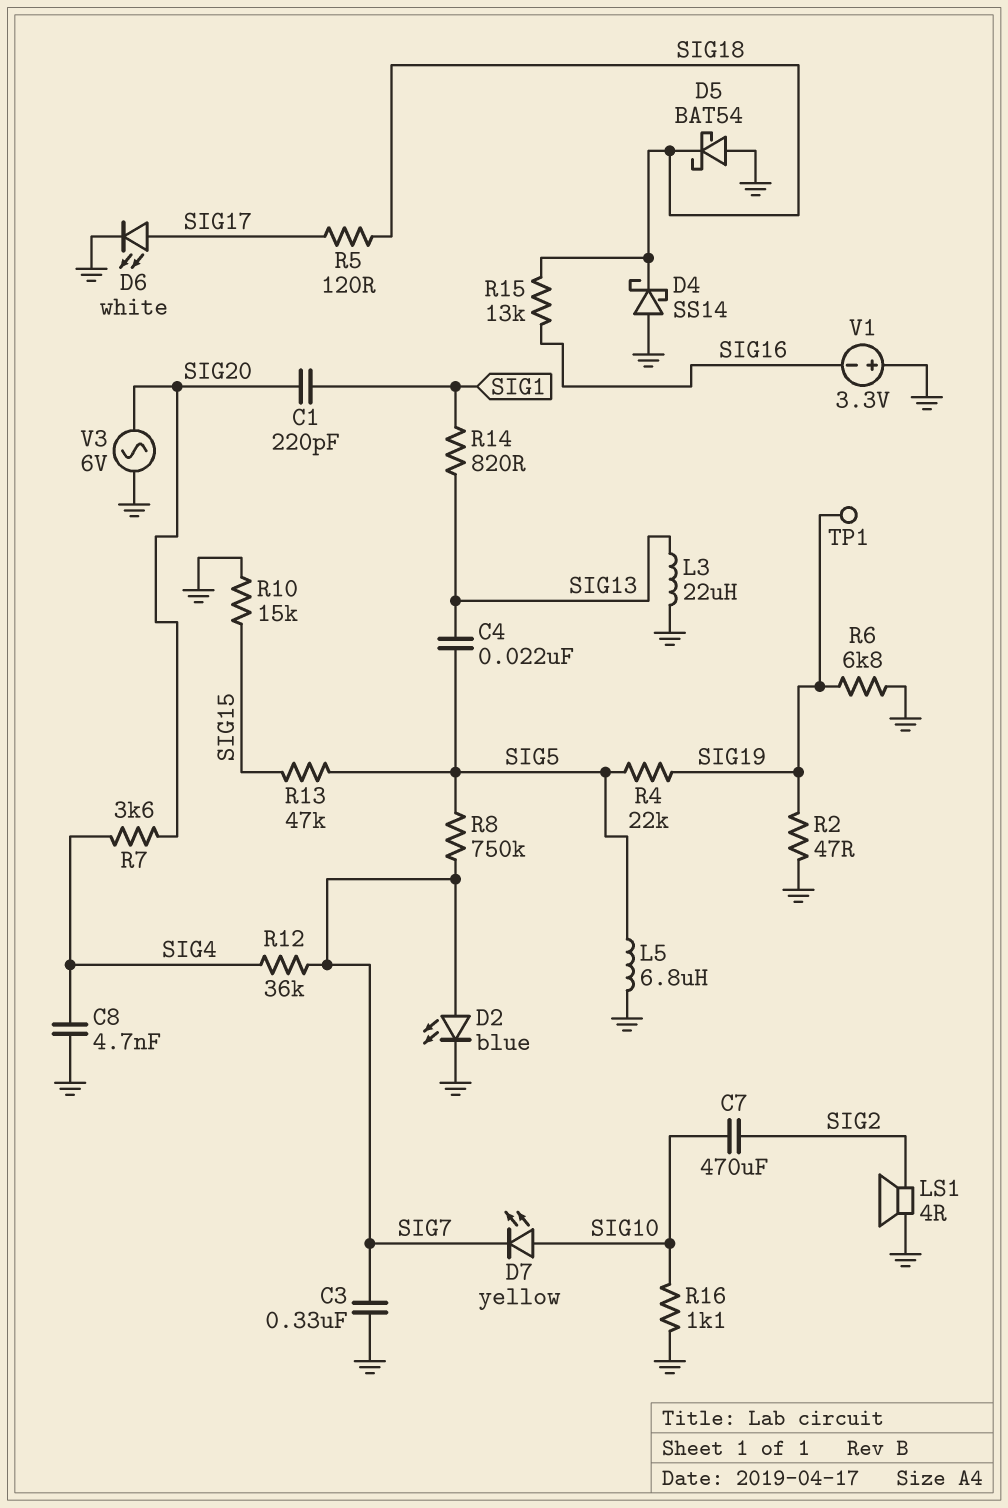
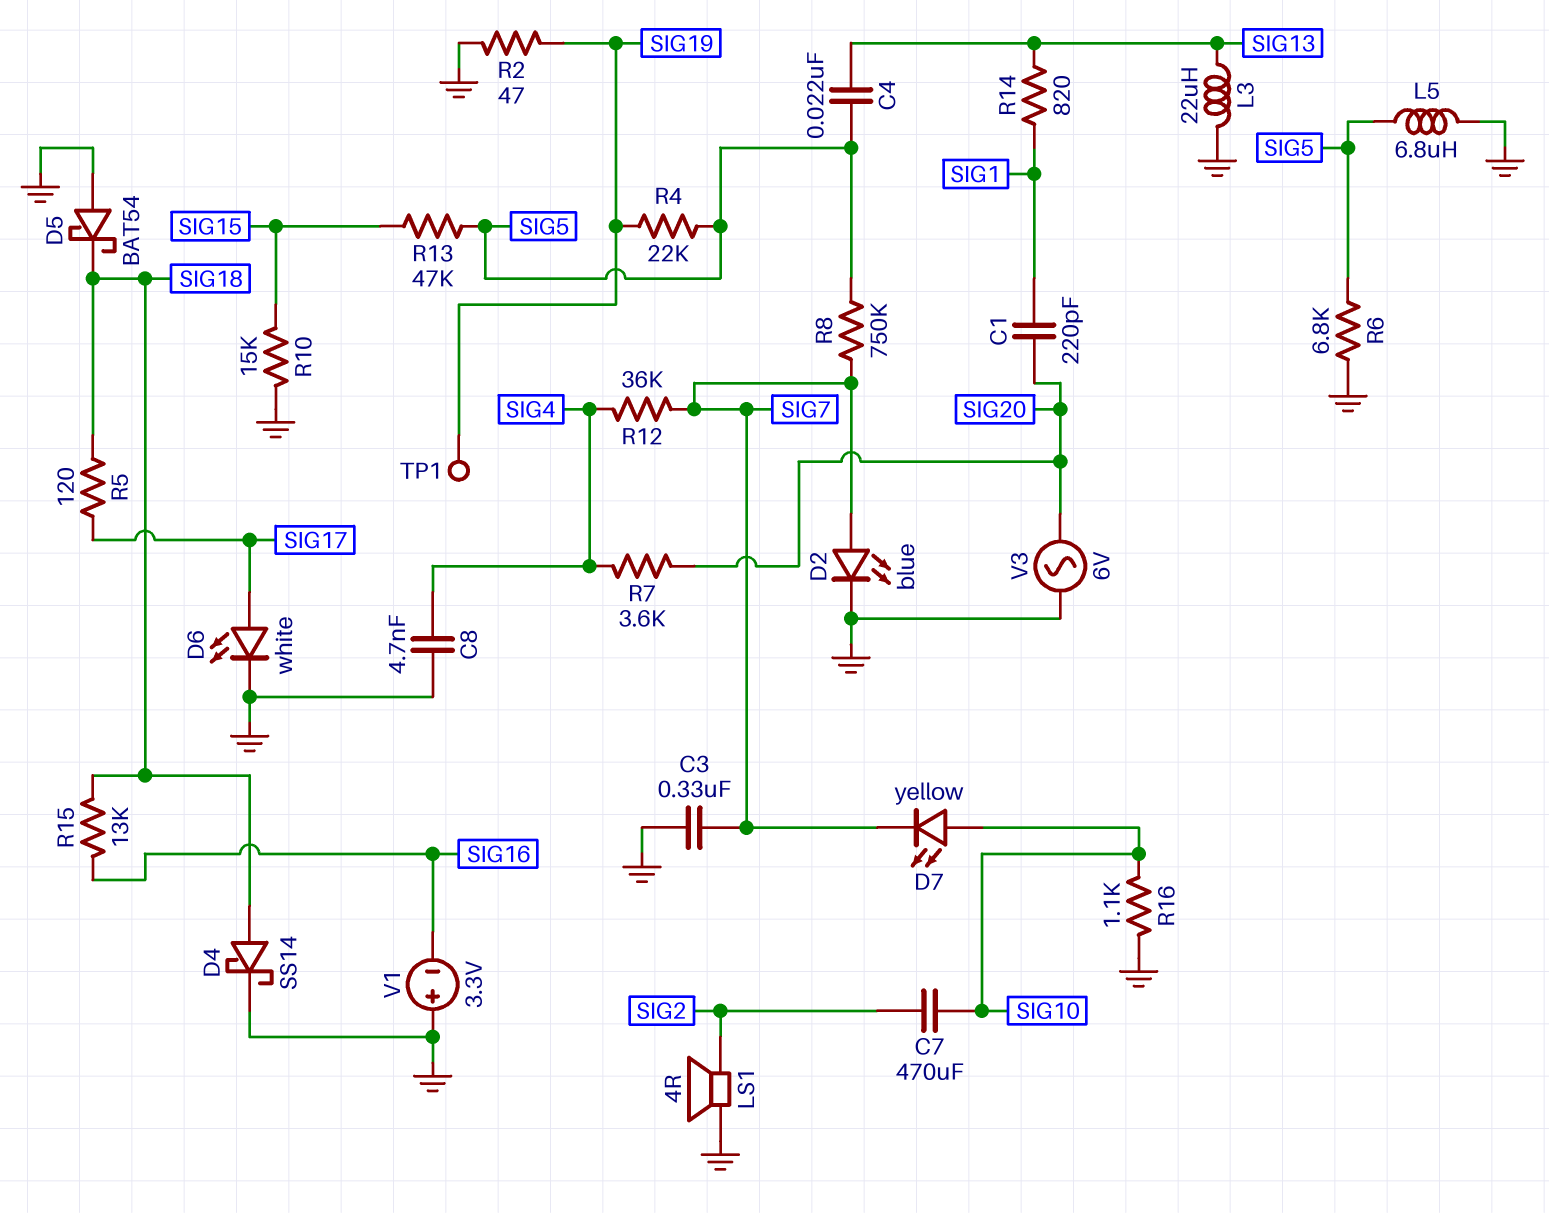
D4: schottky SS14 (A GND, K SIG18) -> schottky SS14 (A SIG18, K GND)
R6: 6.8k (GND, SIG19) -> 6.8k (GND, SIG5)

